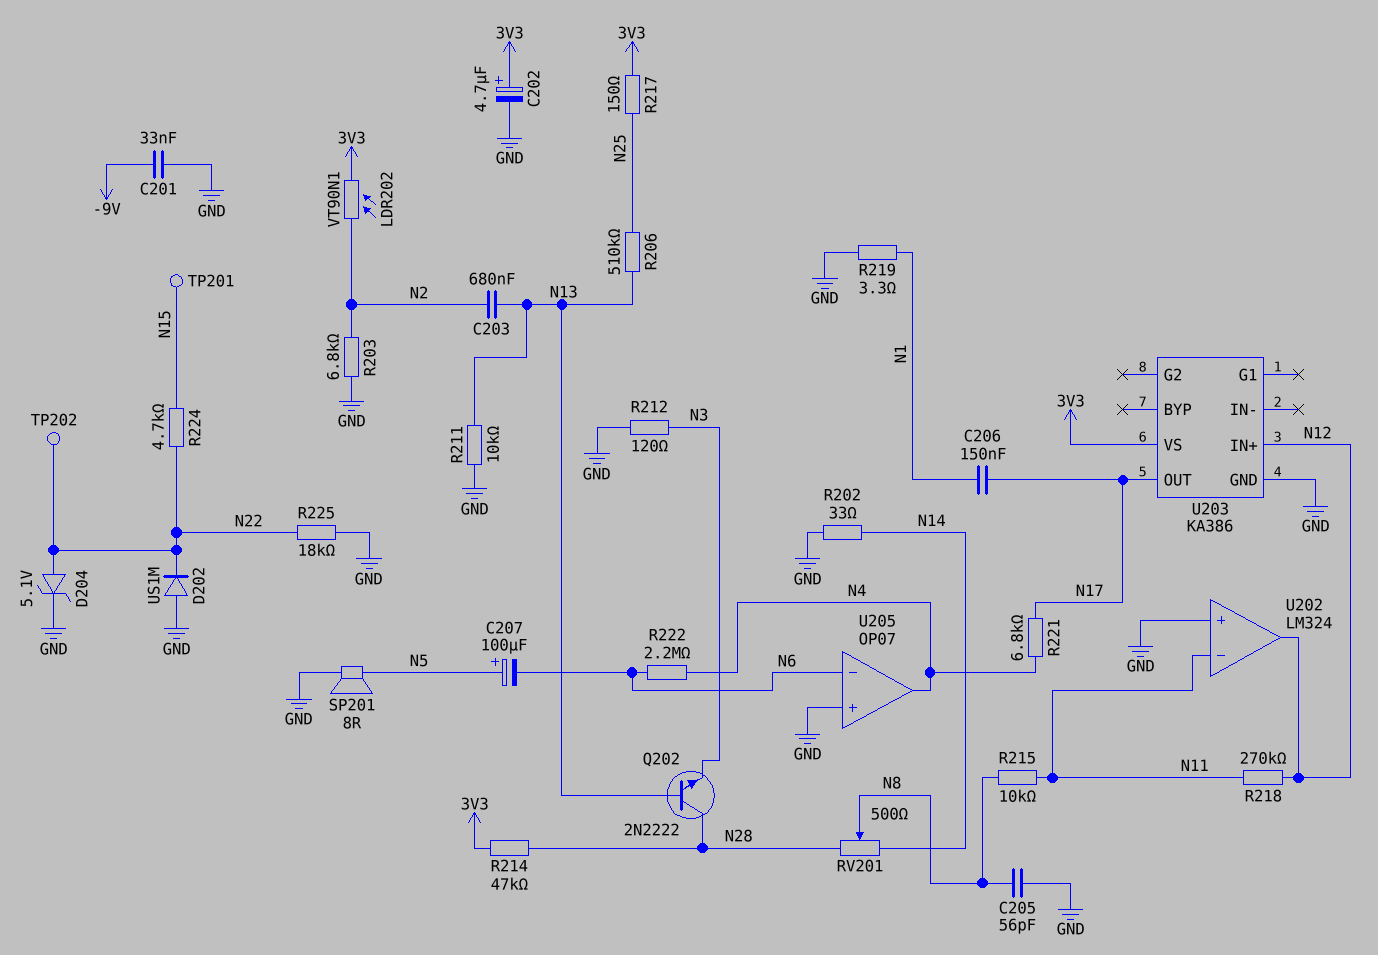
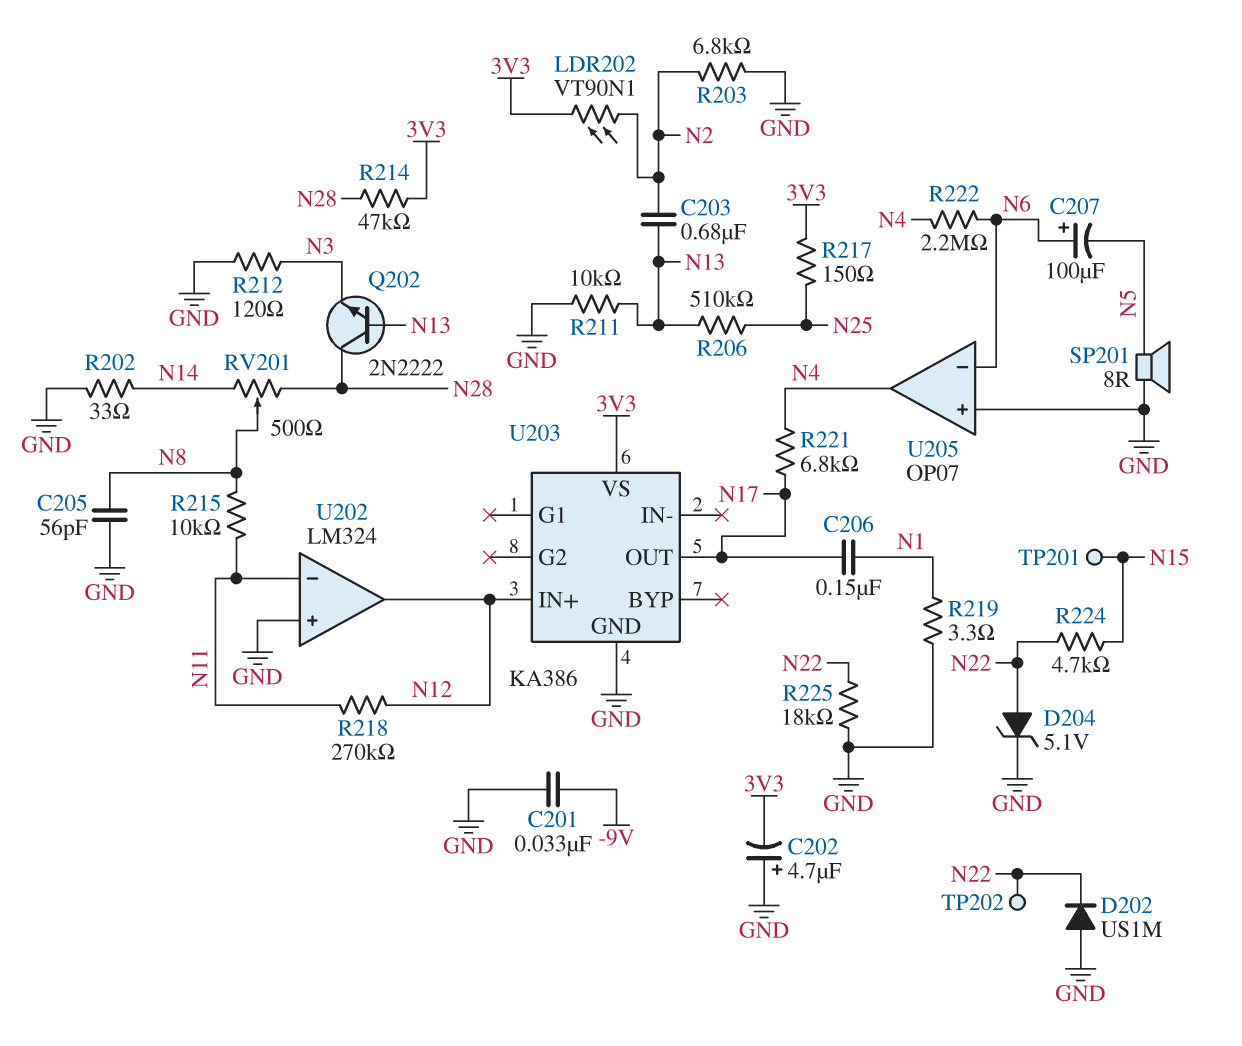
C202: 4.7uF (plus 3V3, minus GND) -> 4.7uF (plus GND, minus 3V3)
C207: 100uF (plus N5, minus N6) -> 100uF (plus N6, minus N5)

